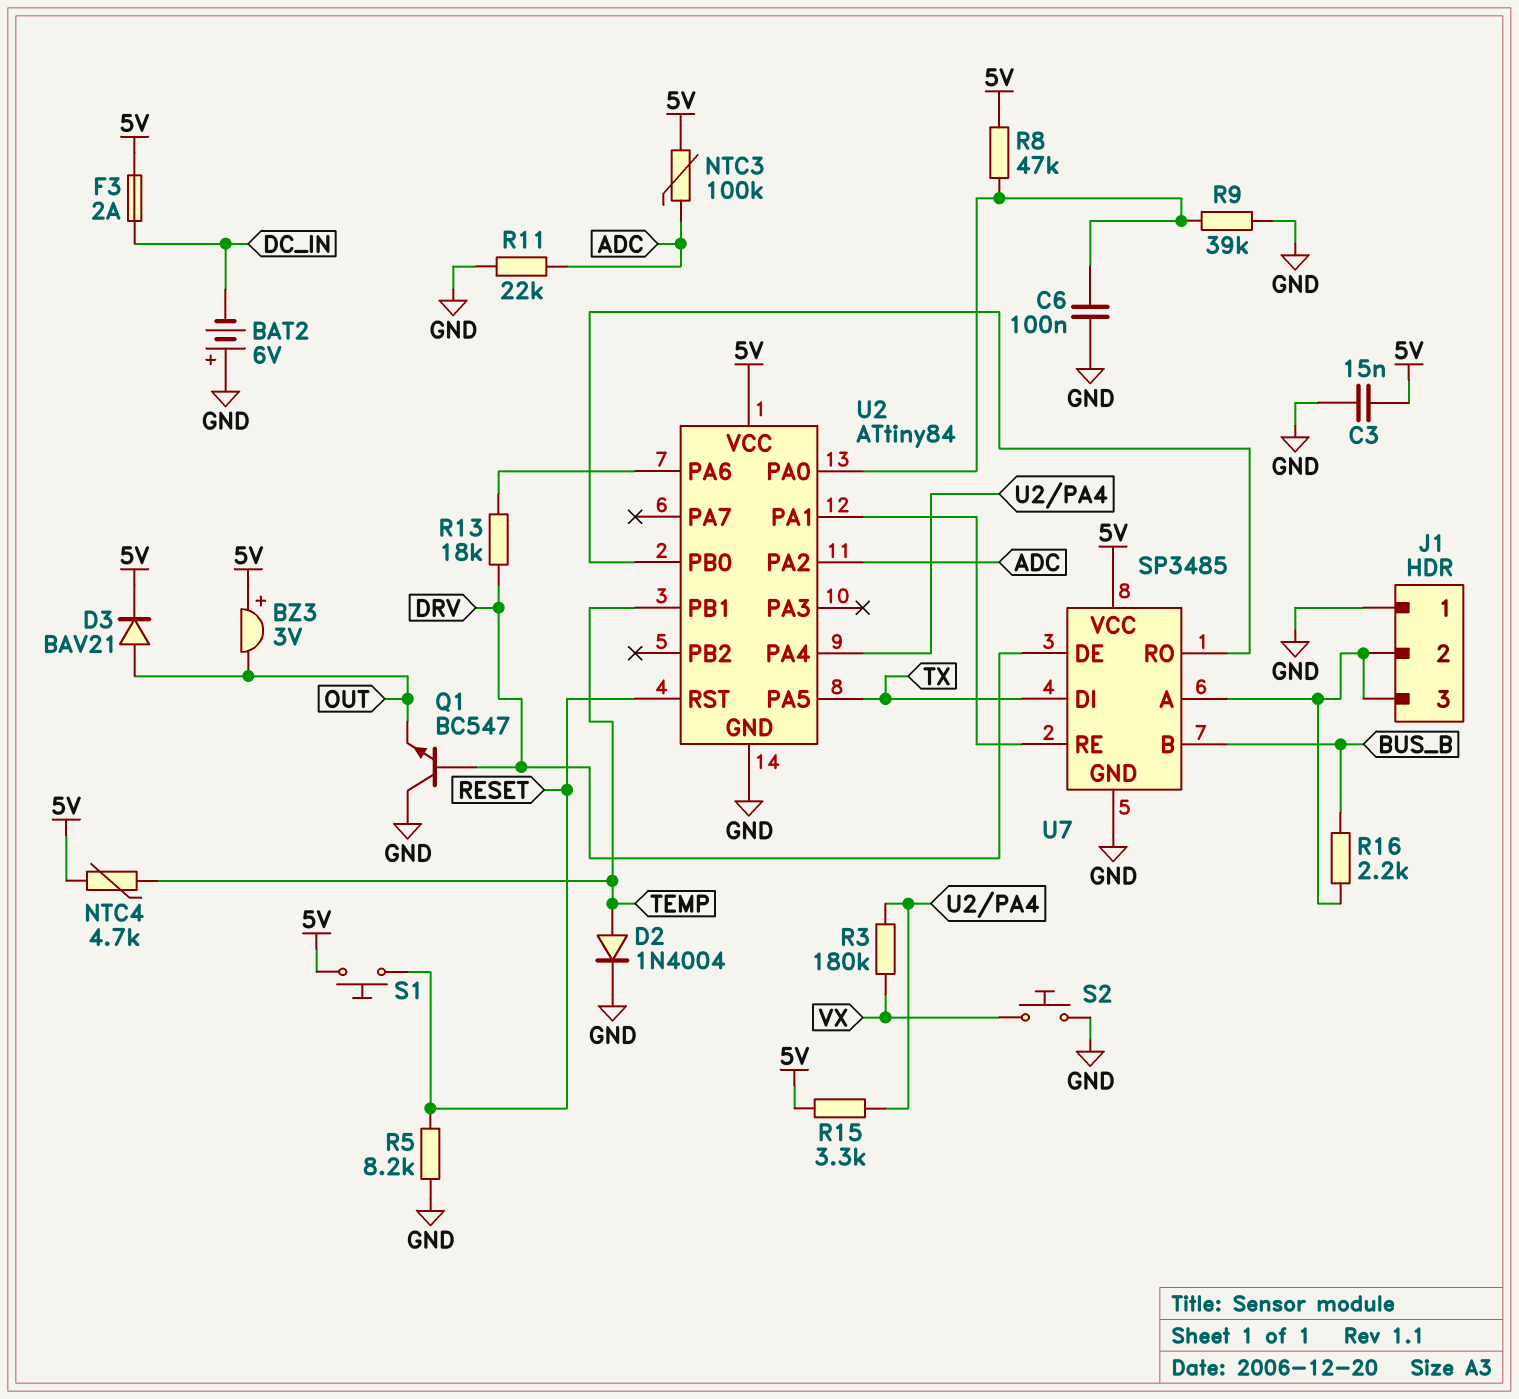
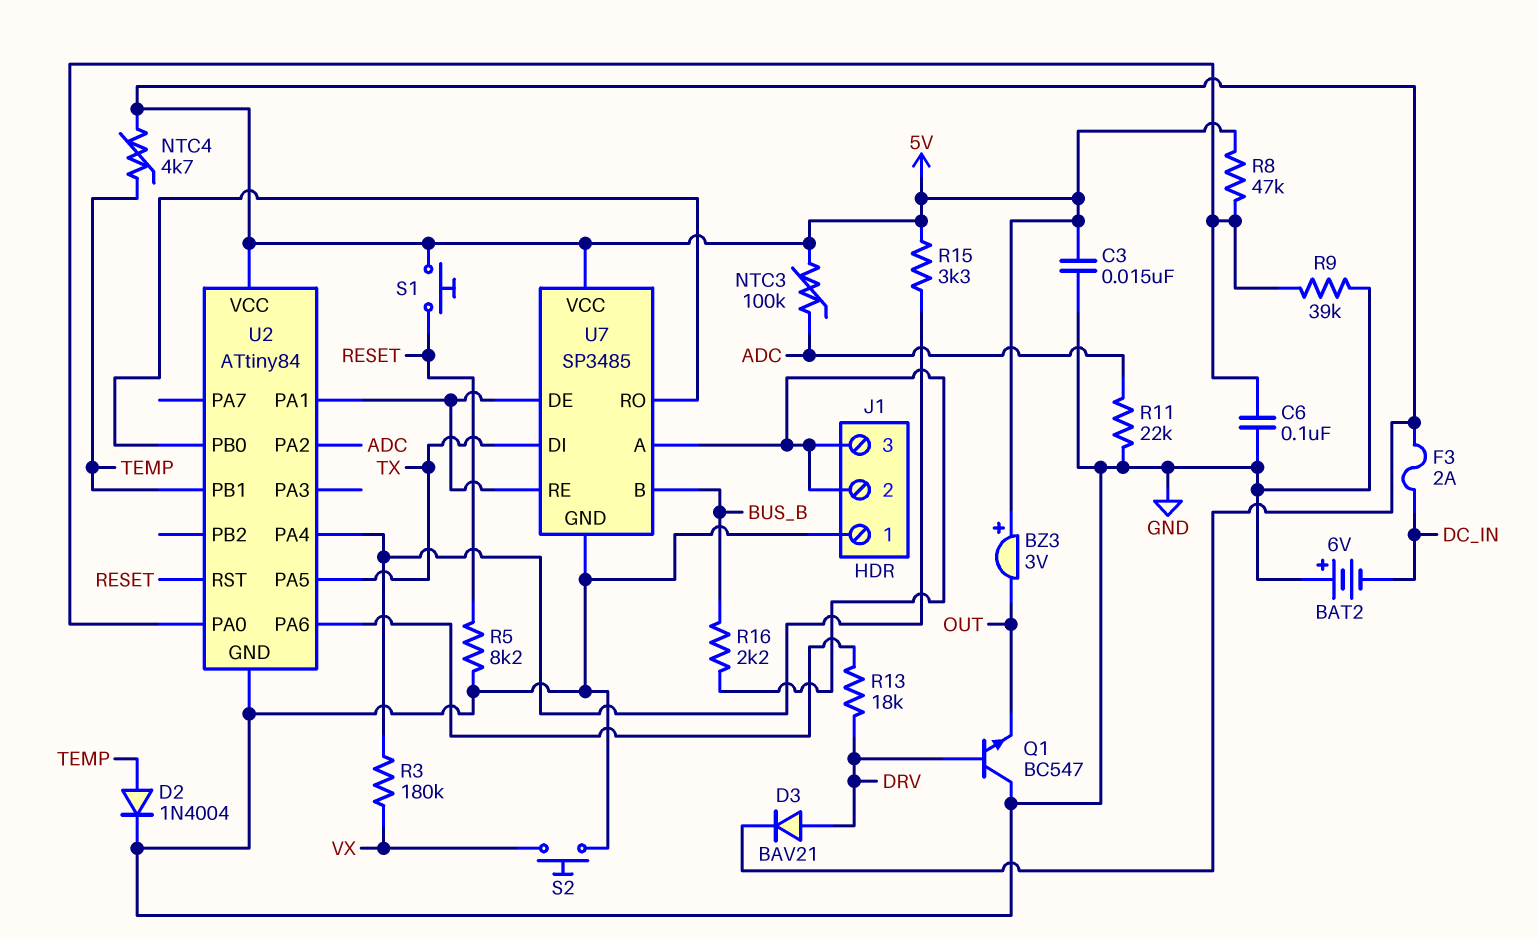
D3: diode BAV21 (A OUT, K 5V) -> diode BAV21 (A DRV, K 5V)
U7 pin DE: DRV -> U2/PA1

